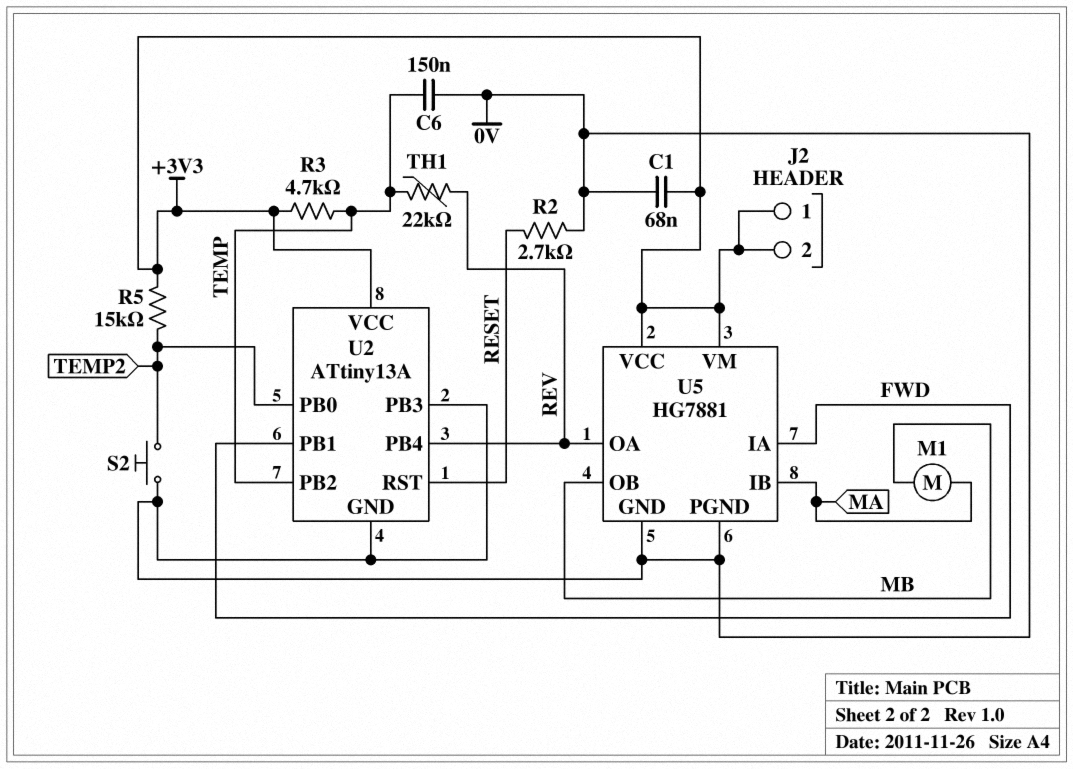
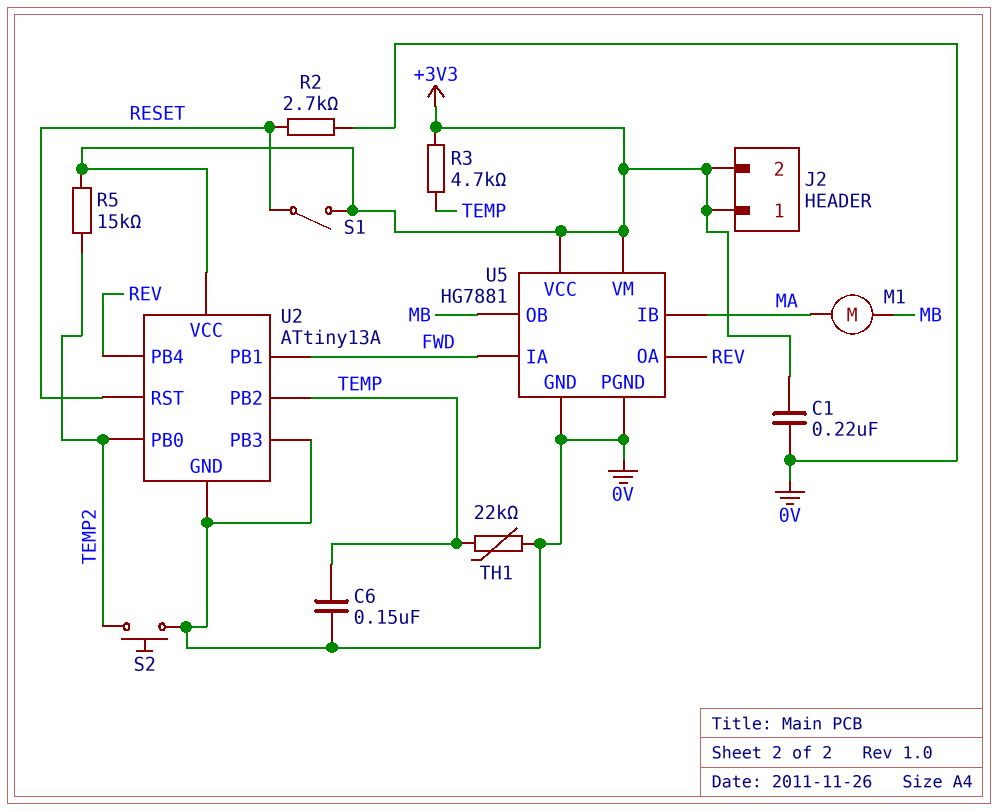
C1: 68nF (+3V3, 0V) -> 220nF (+3V3, 0V)
S1: none -> switch (+3V3, RESET)
TH1: 22k (REV, TEMP) -> 22k (0V, TEMP)

